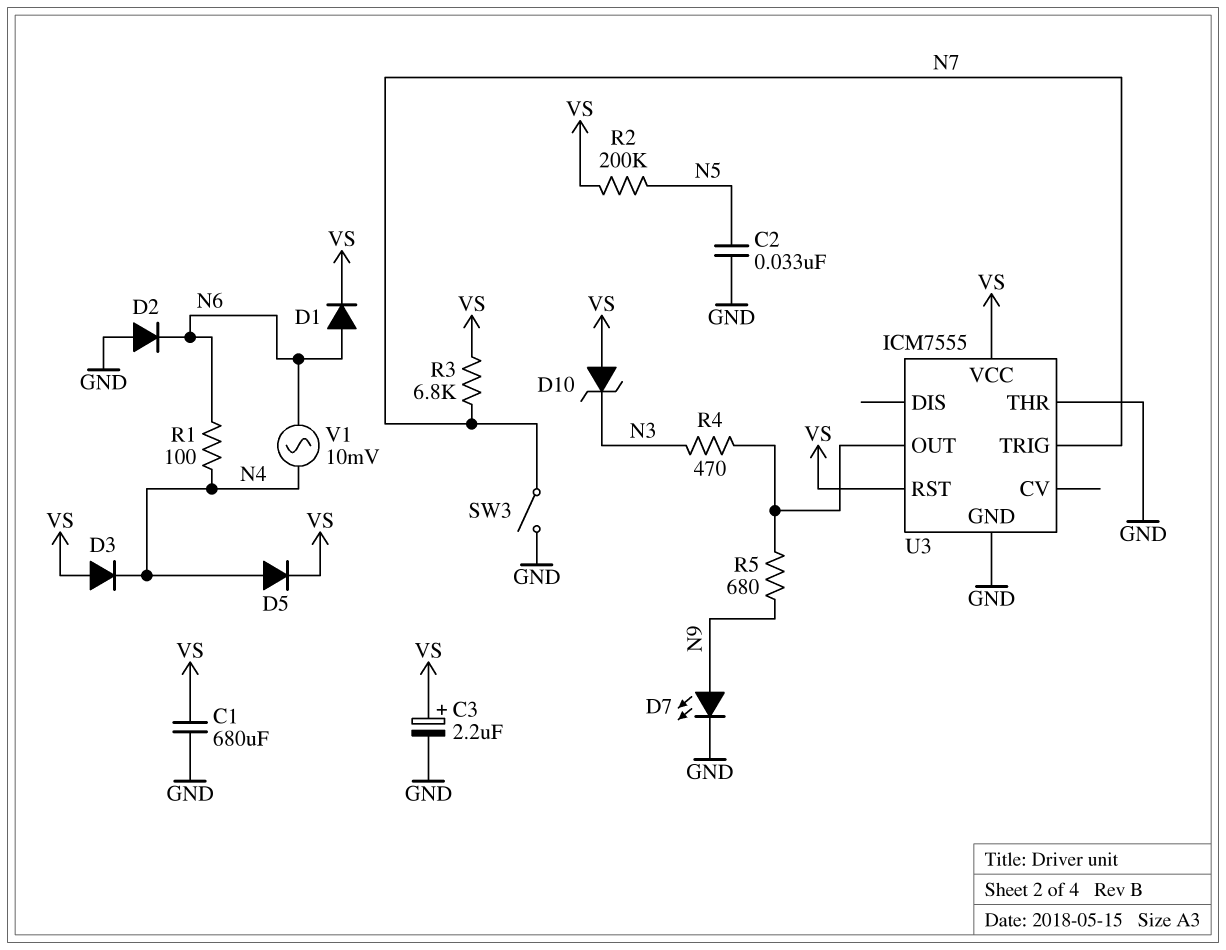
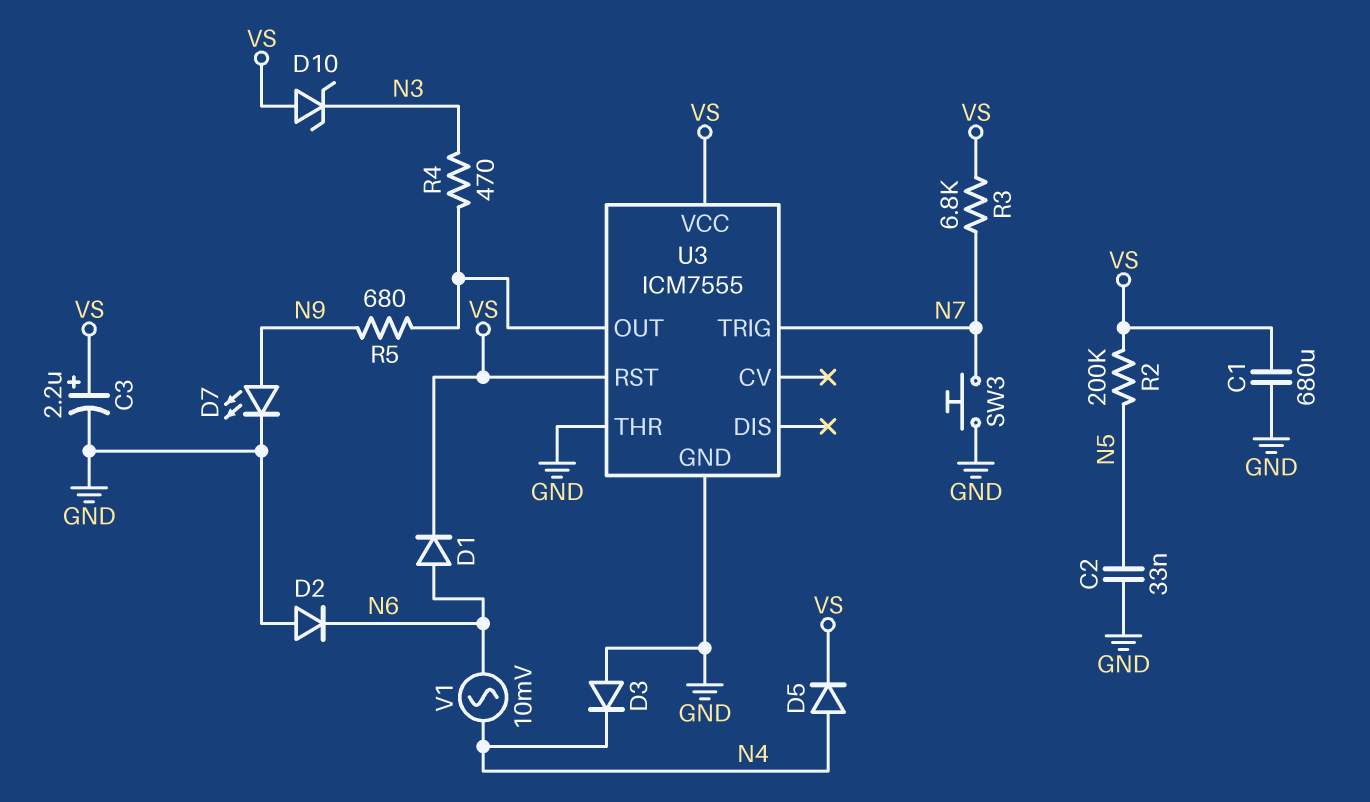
D3: diode (A VS, K N4) -> diode (A GND, K N4)
R1: 100 (N4, N6) -> none
SW3: switch (GND, N7) -> button (GND, N7)

